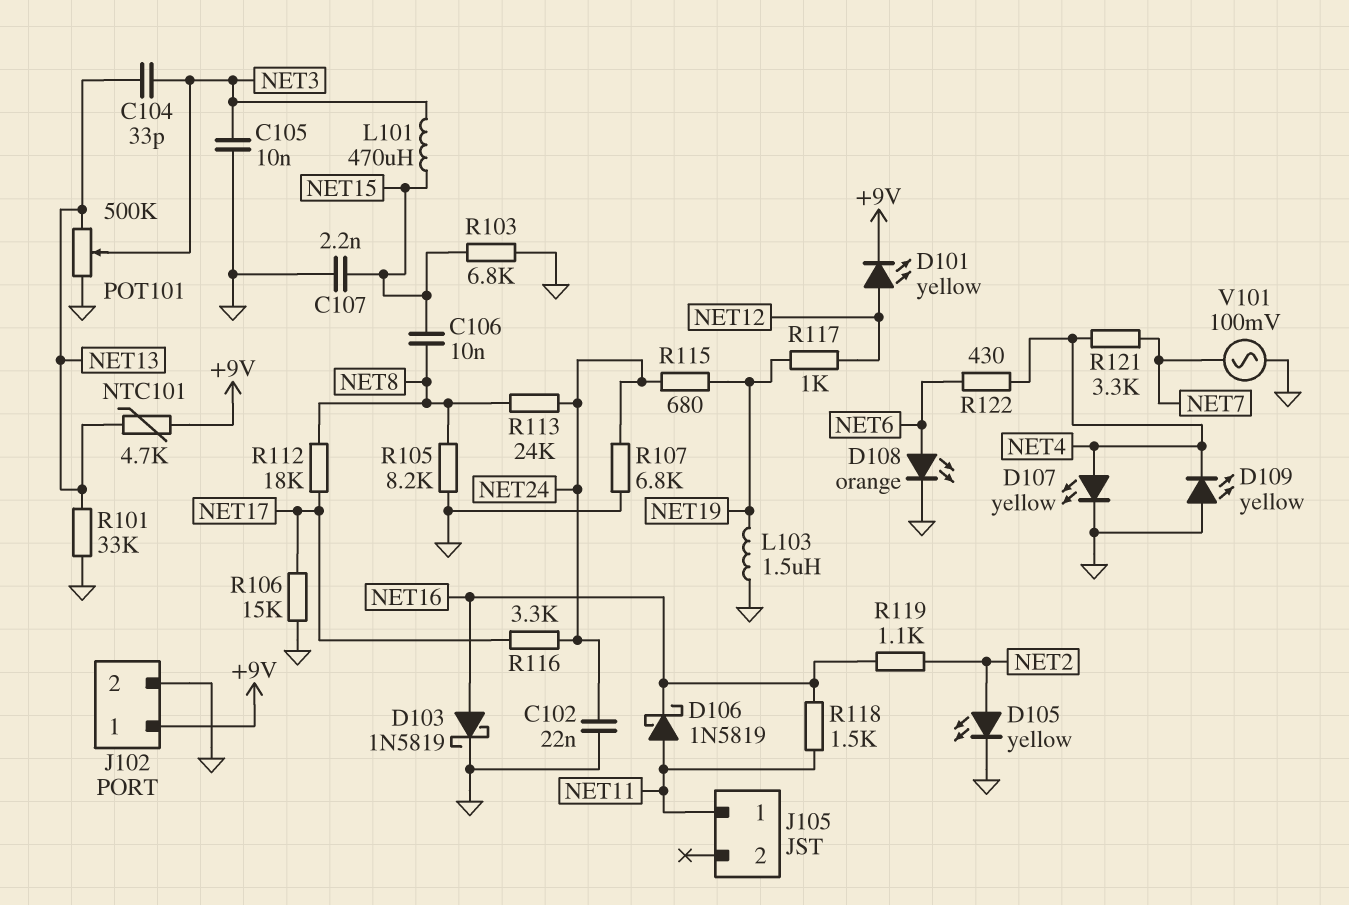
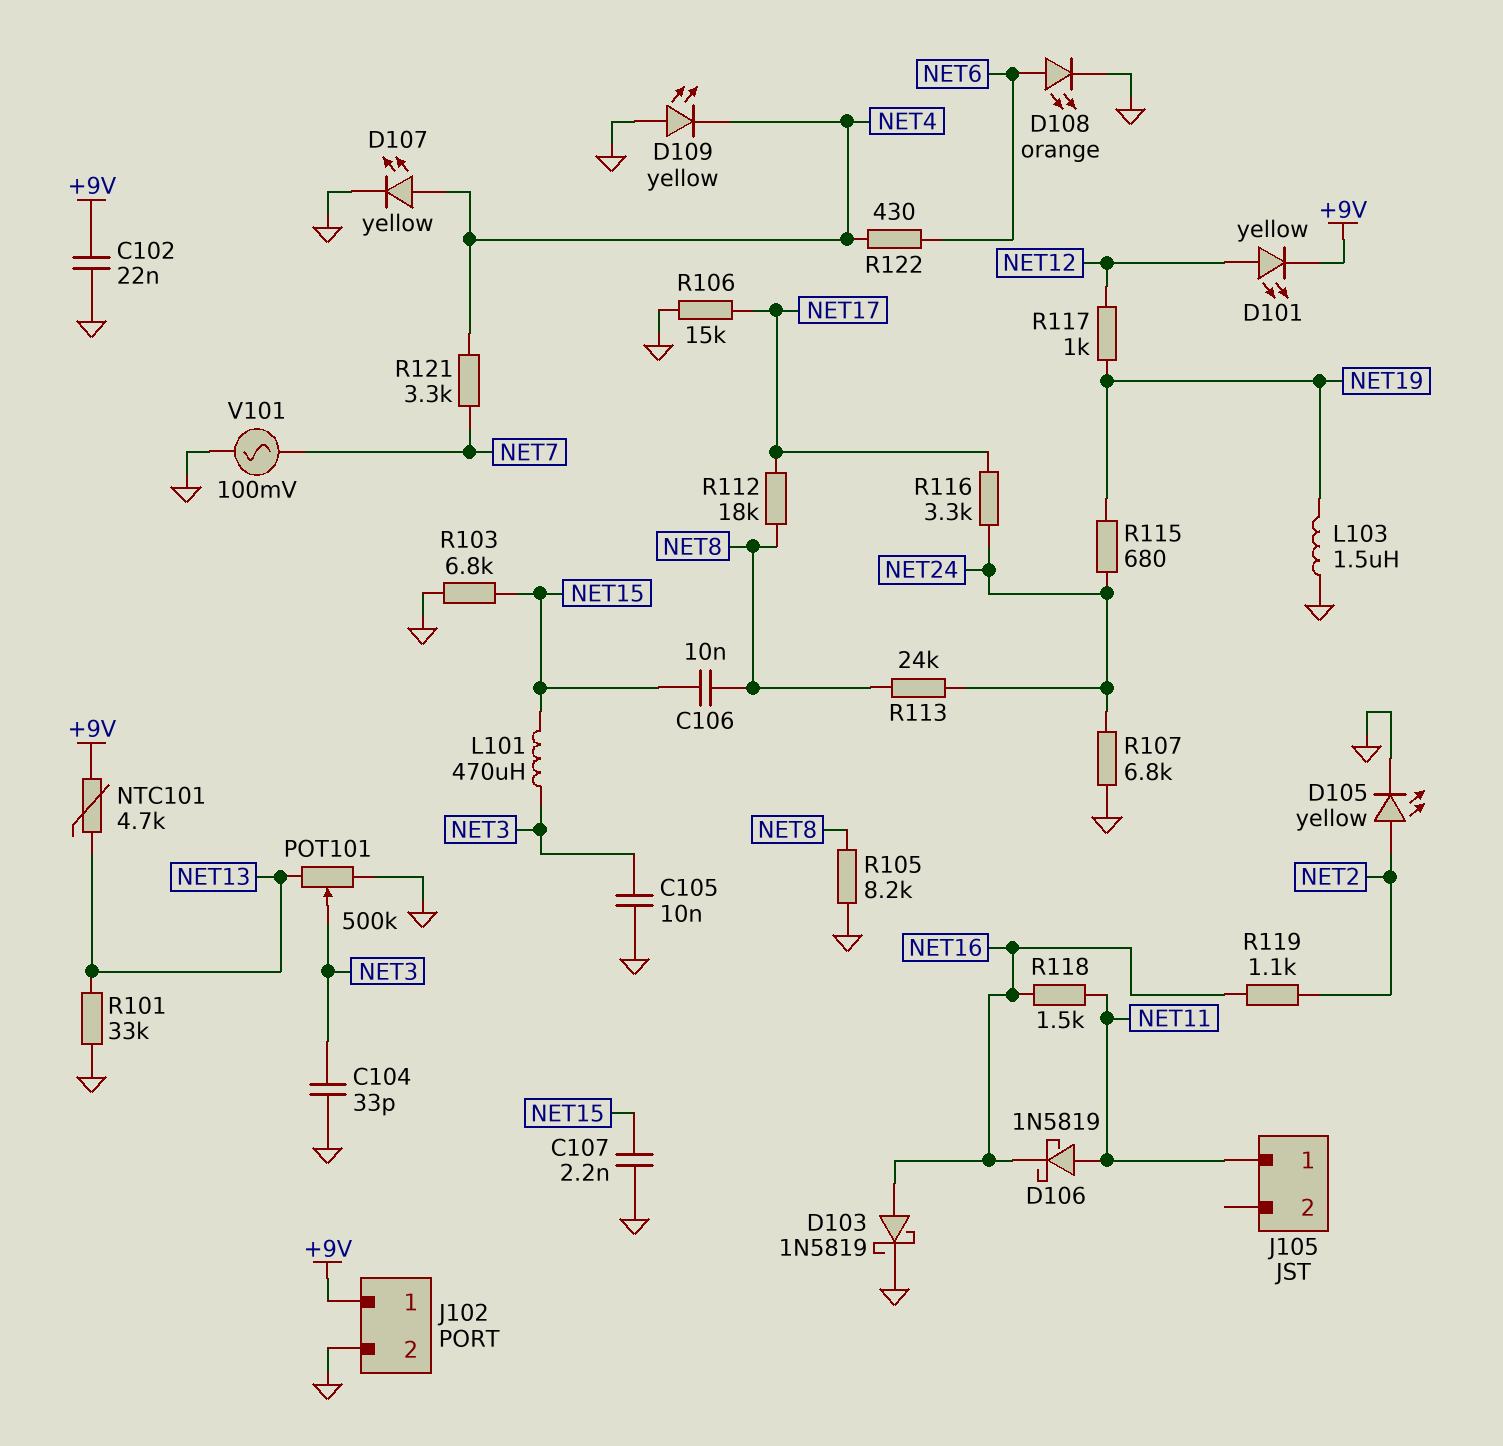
C102: 22nF (GND, NET24) -> 22nF (+9V, GND)
C104: 33pF (NET3, NET13) -> 33pF (GND, NET3)

